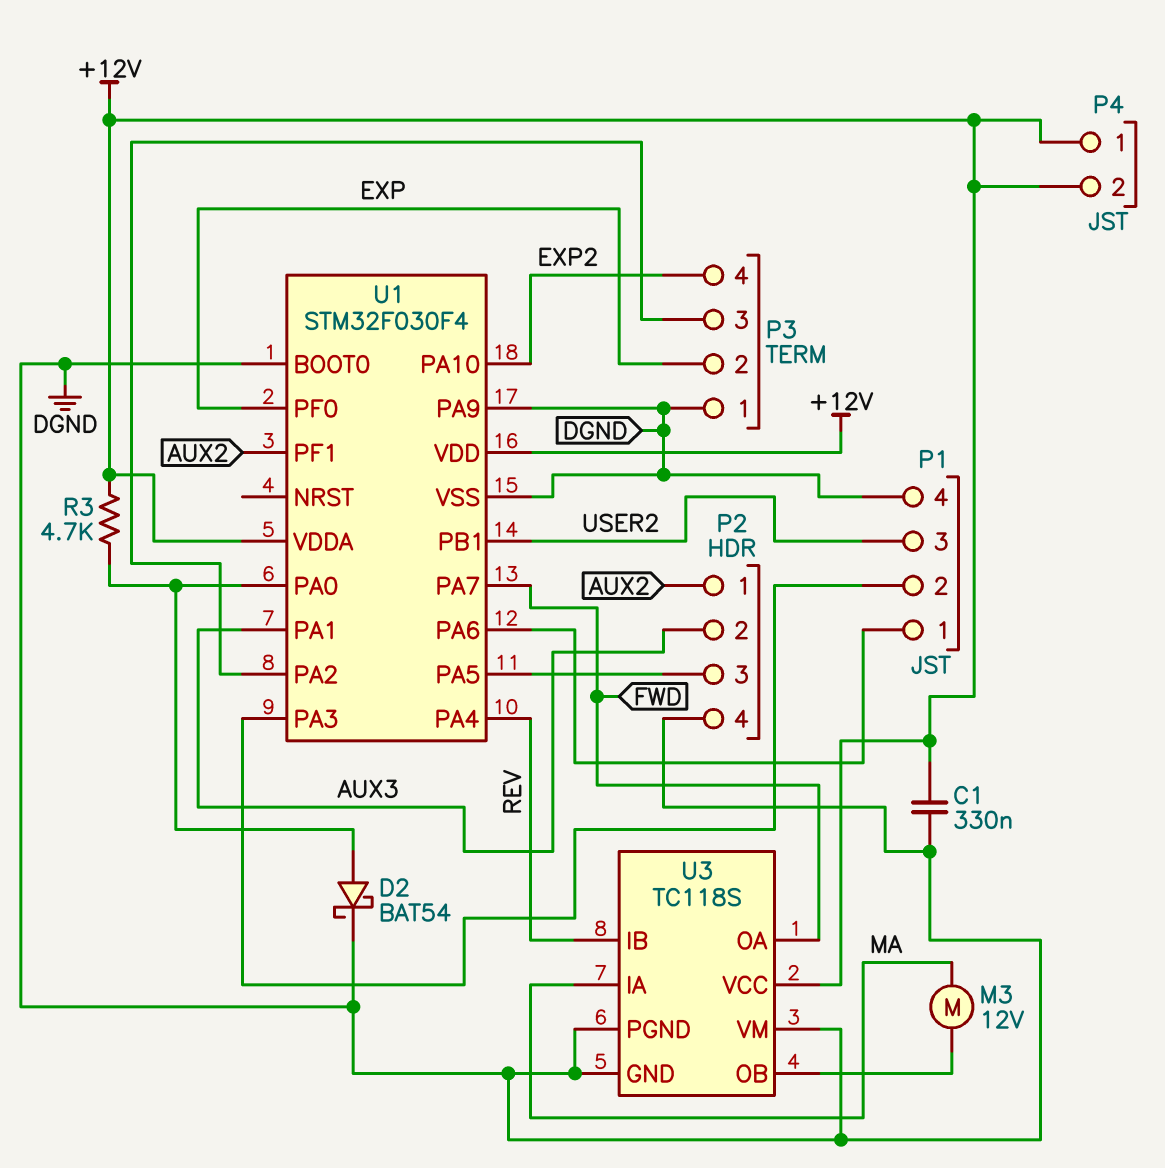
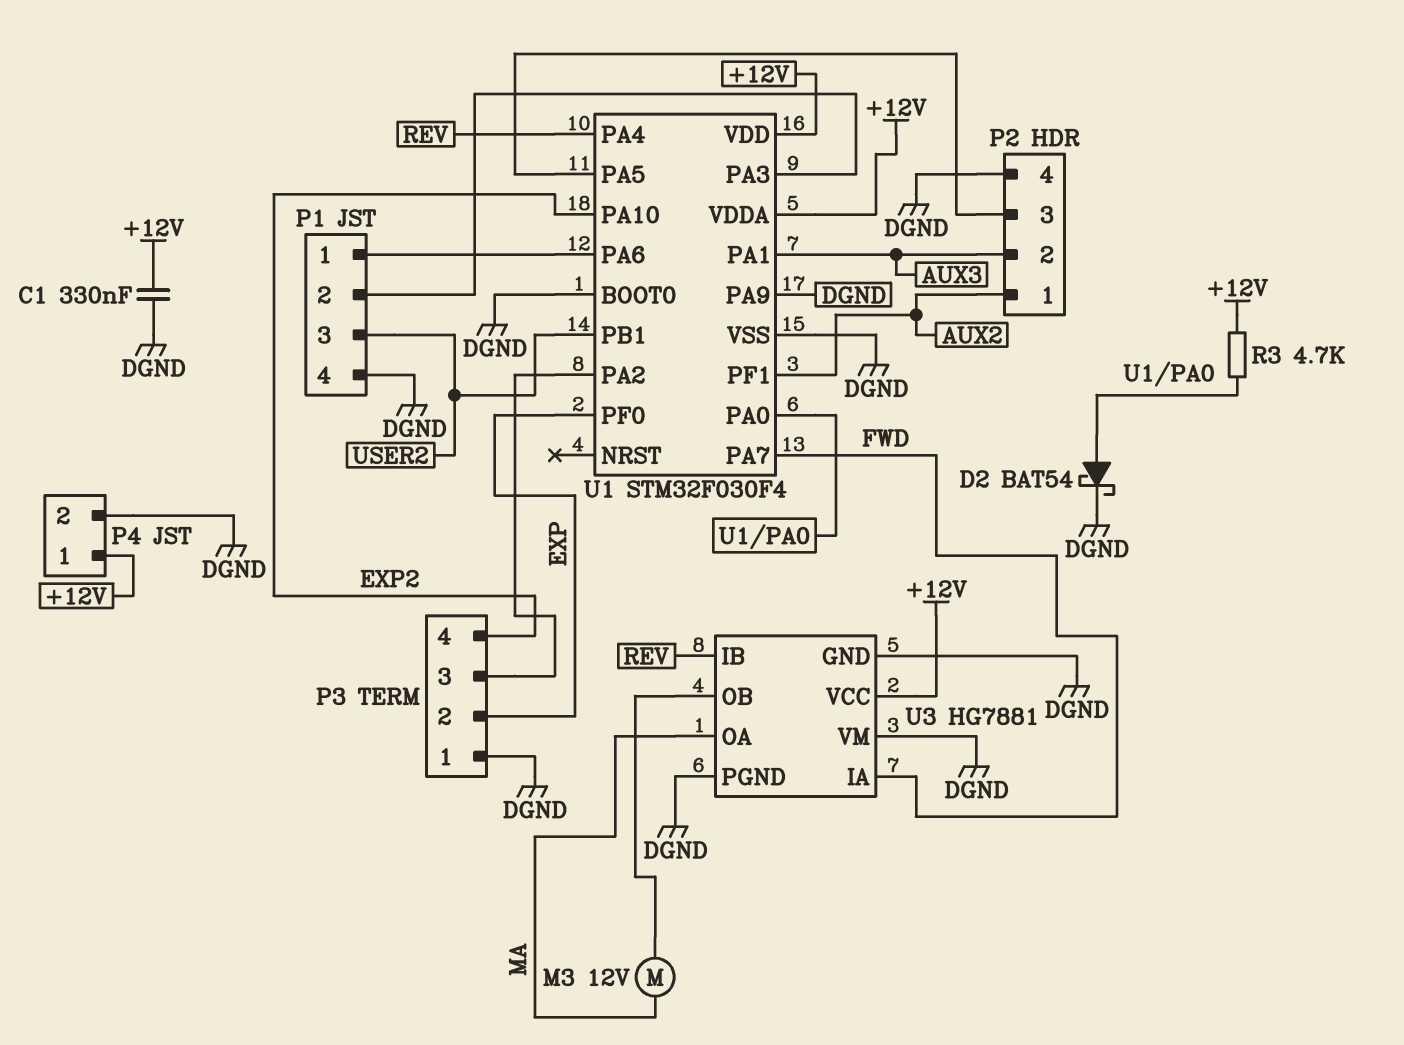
P4 pin 2: +12V -> DGND
U3: TC118S -> HG7881
U3 pin IA: MA -> FWD
U3 pin OA: FWD -> MA

